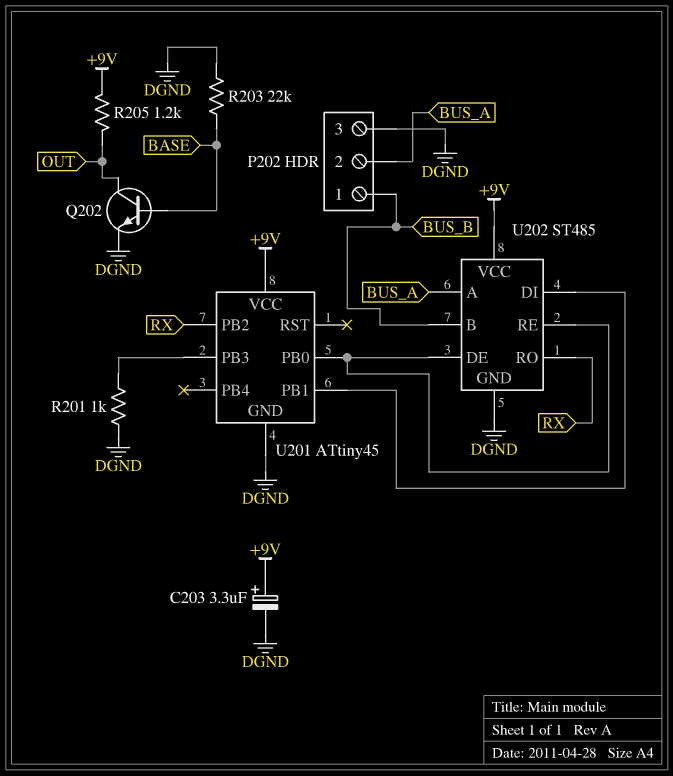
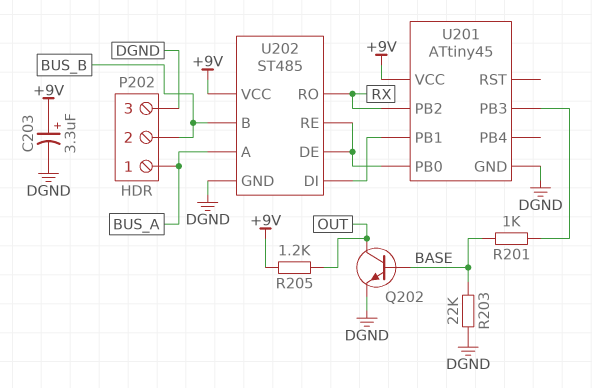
P202 pin 1: BUS_B -> BUS_A
P202 pin 2: BUS_A -> BUS_B
R201: 1k (DGND, U201/PB3) -> 1k (BASE, U201/PB3)

